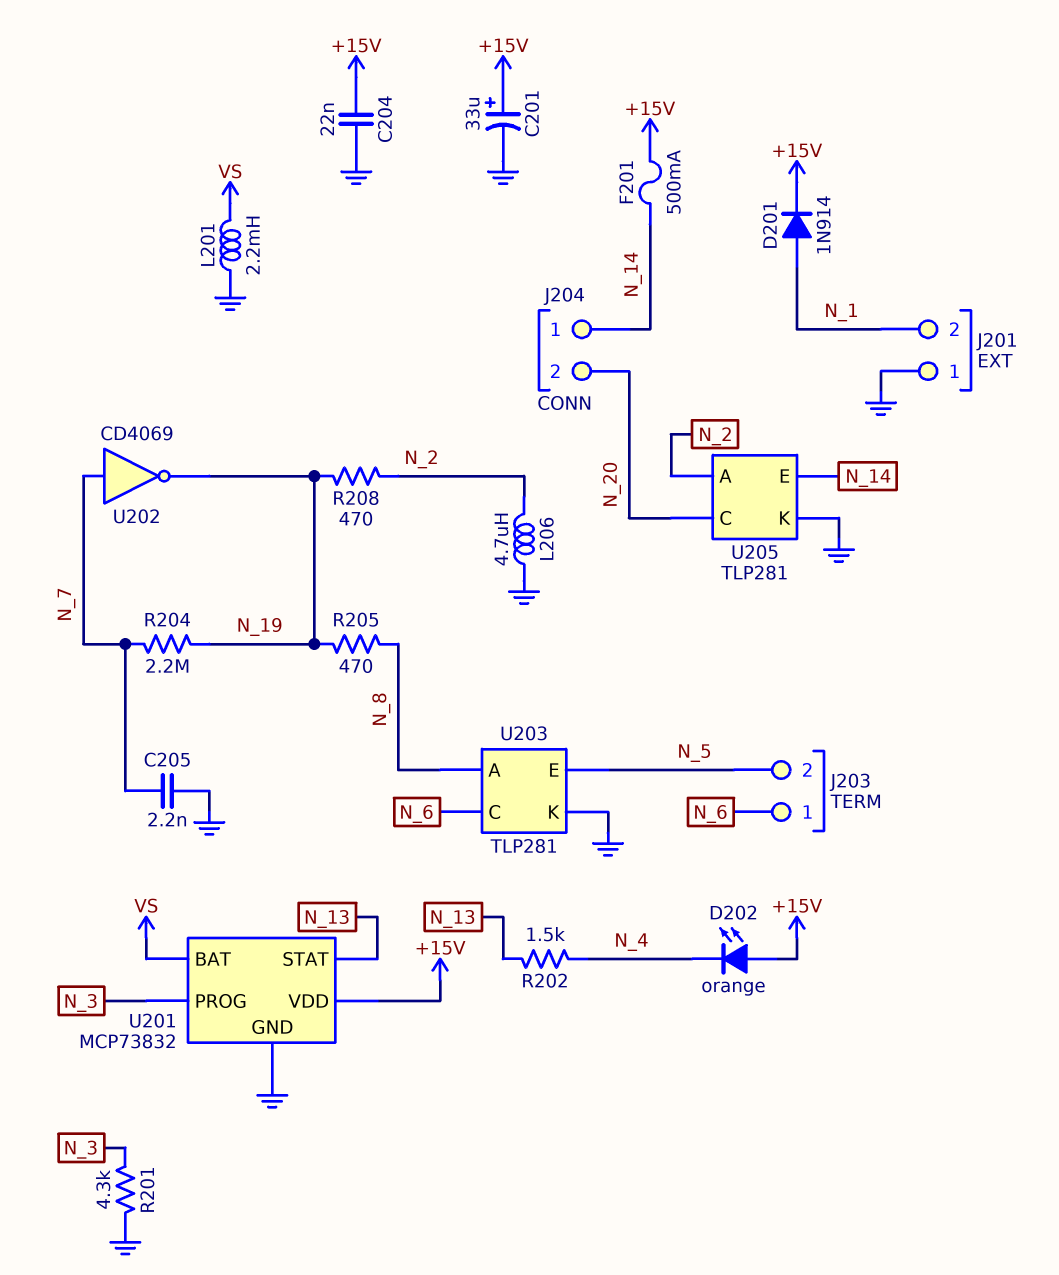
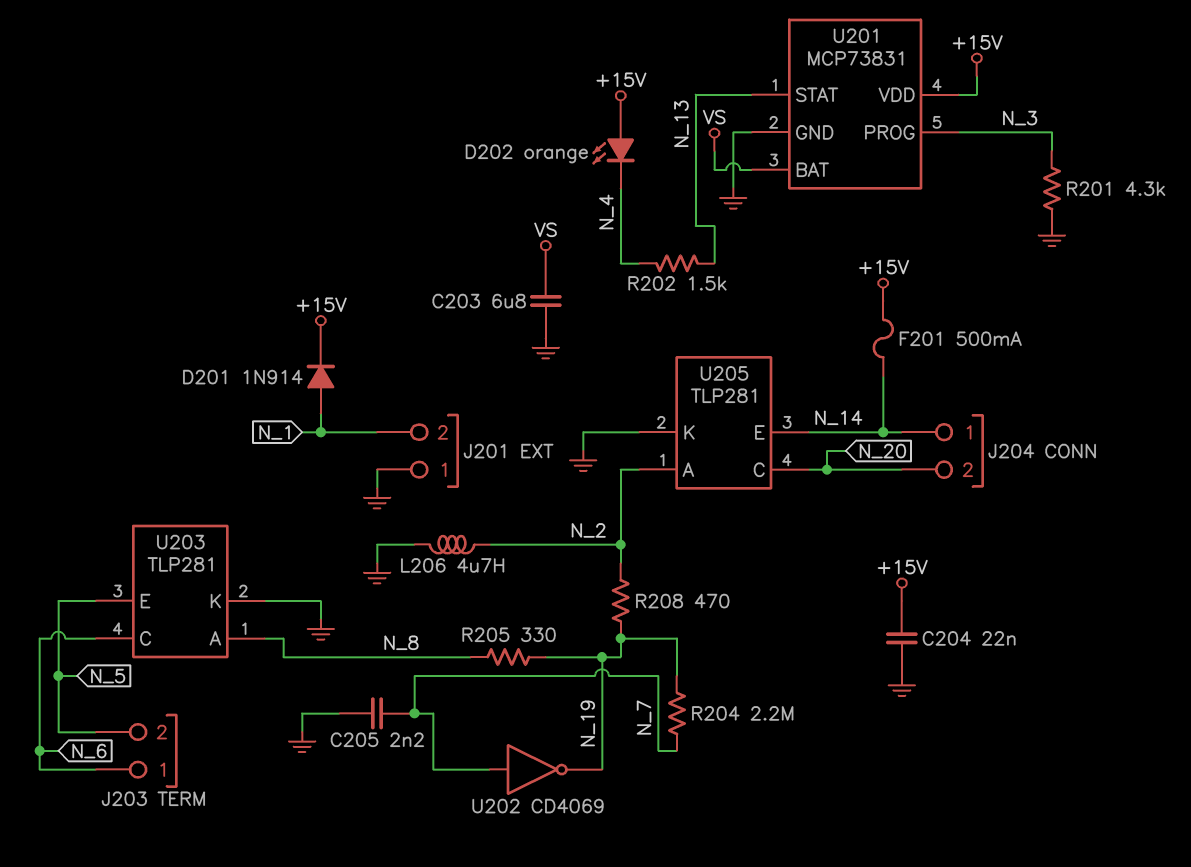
C201: 33uF (plus +15V, minus GND) -> none
C203: none -> 6.8uF (GND, VS)
L201: 2.2mH (GND, VS) -> none
R205: 470 (N_8, N_19) -> 330 (N_8, N_19)
U201: MCP73832 -> MCP73831

